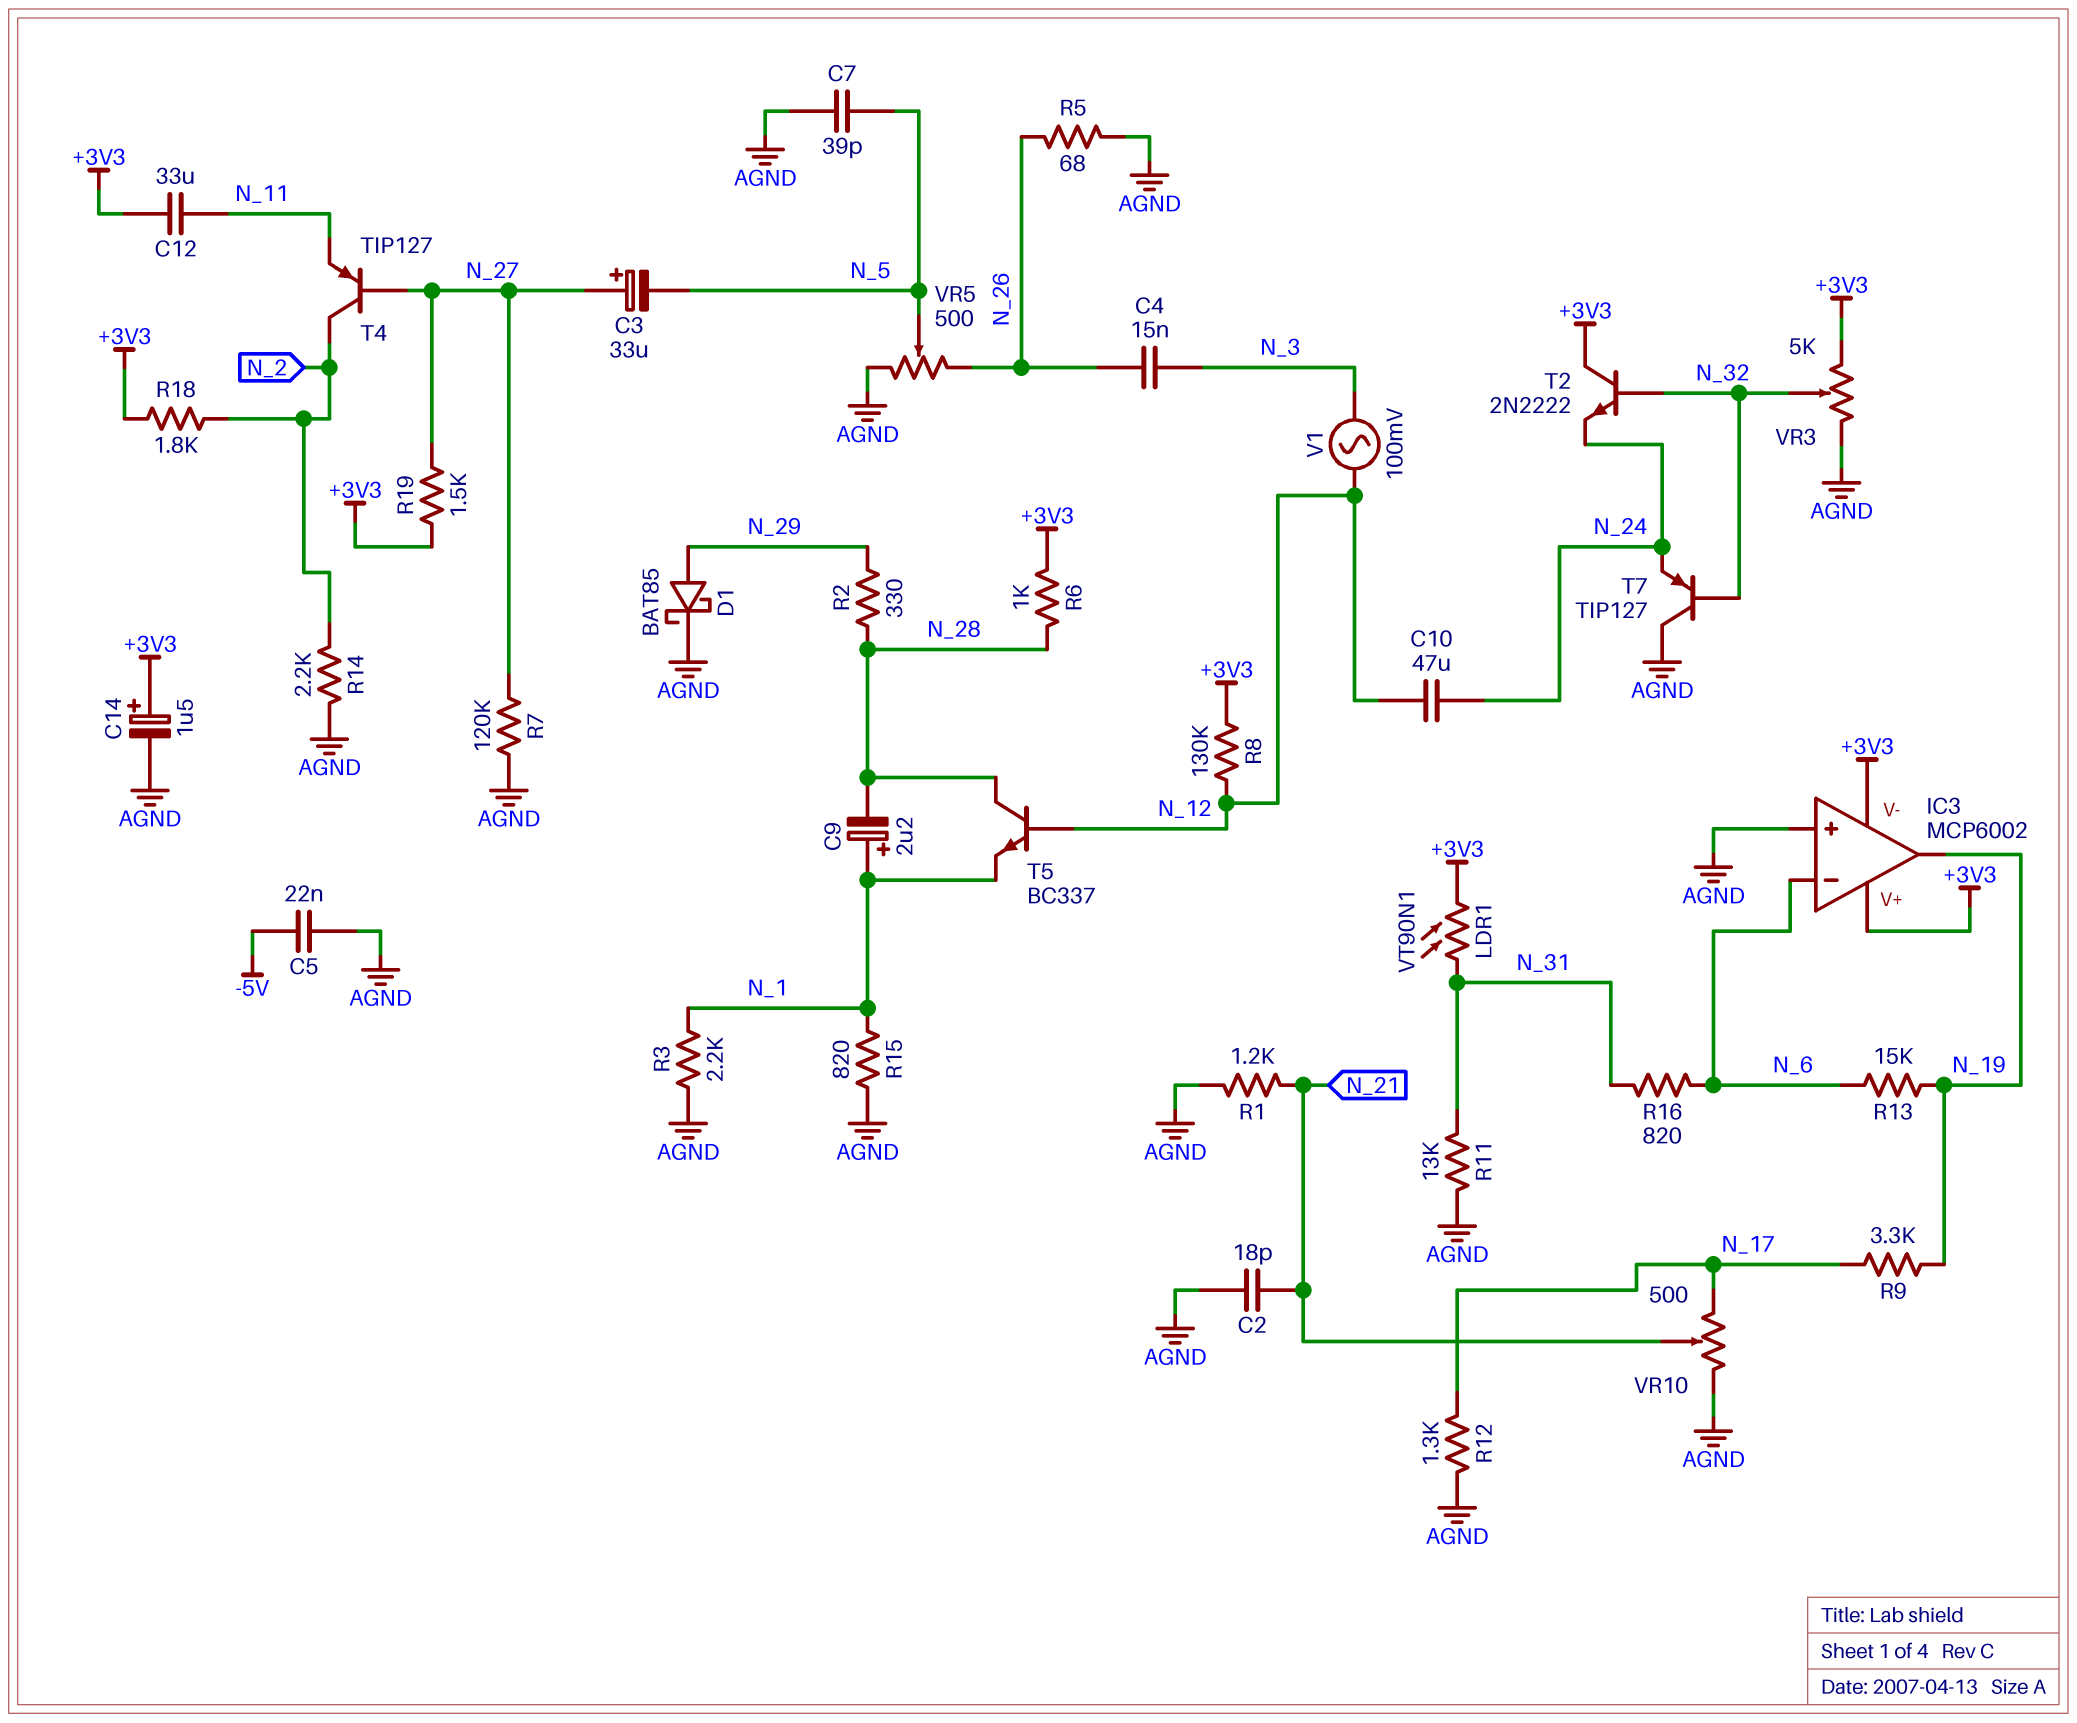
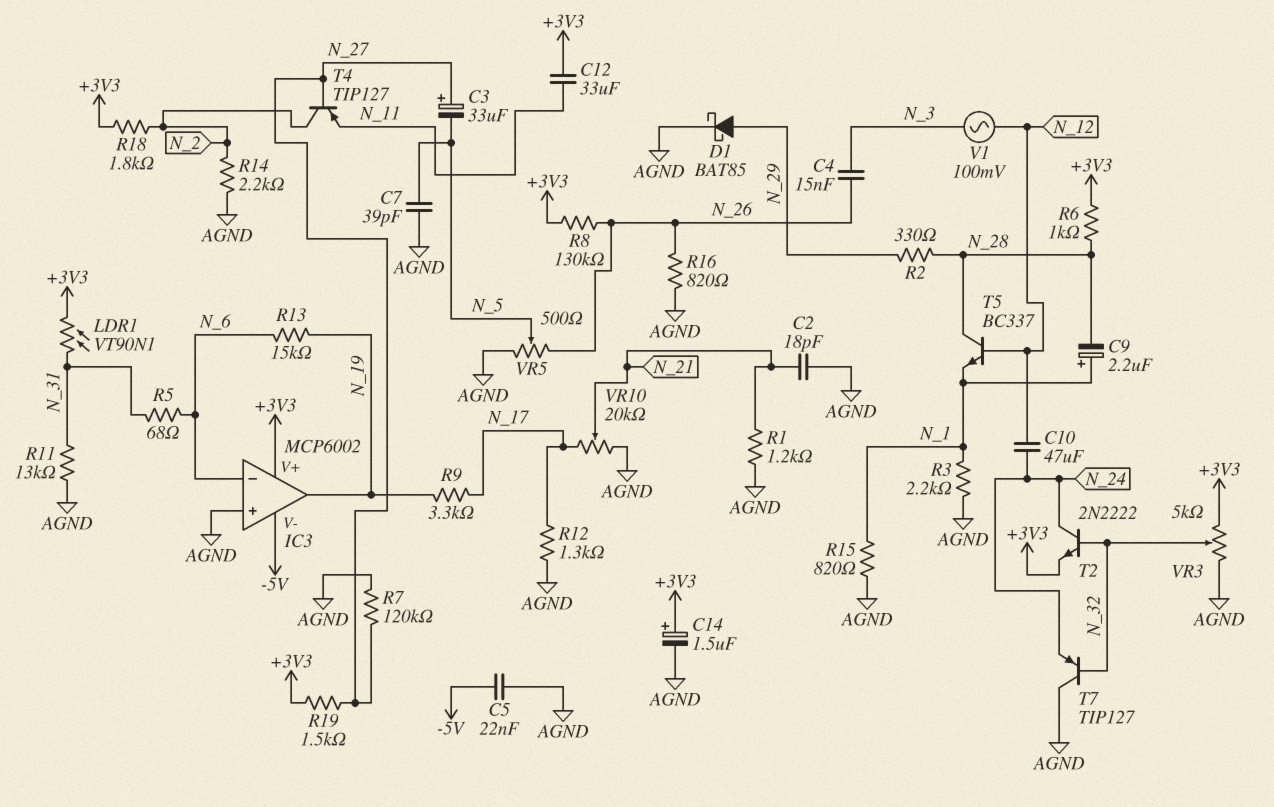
IC3 pin V-: +3V3 -> -5V
R5: 68 (AGND, N_26) -> 68 (N_6, N_31)
R8: 130k (+3V3, N_12) -> 130k (+3V3, N_26)
R16: 820 (N_6, N_31) -> 820 (AGND, N_26)
T2: NPN 2N2222 (B N_32, C +3V3, E N_24) -> NPN 2N2222 (B N_32, C N_24, E +3V3)
VR10: 500 (AGND, N_17, wiper N_21) -> 20k (AGND, N_17, wiper N_21)

